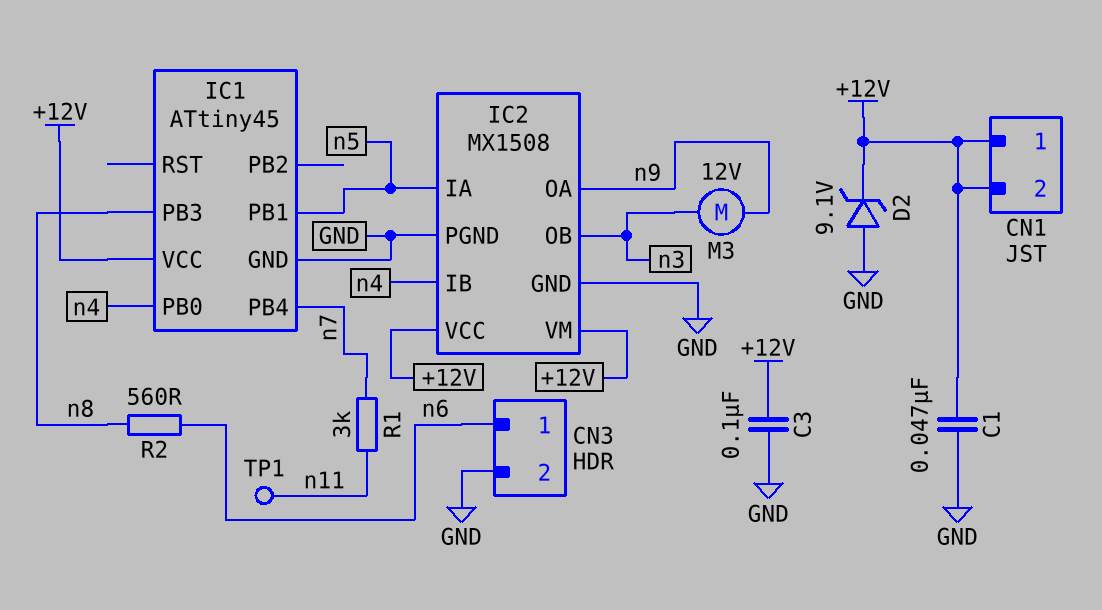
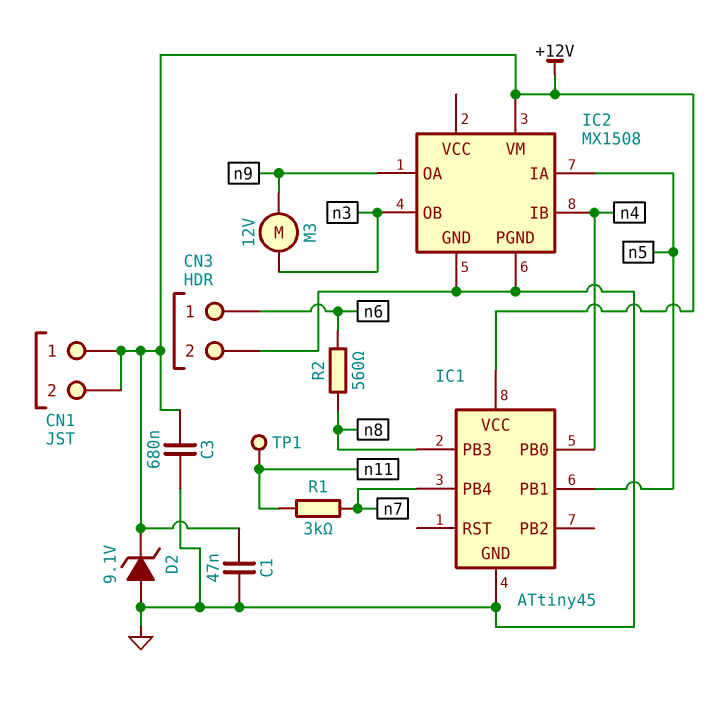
C3: 100nF (+12V, GND) -> 680nF (+12V, GND)
IC2 pin VCC: +12V -> none

